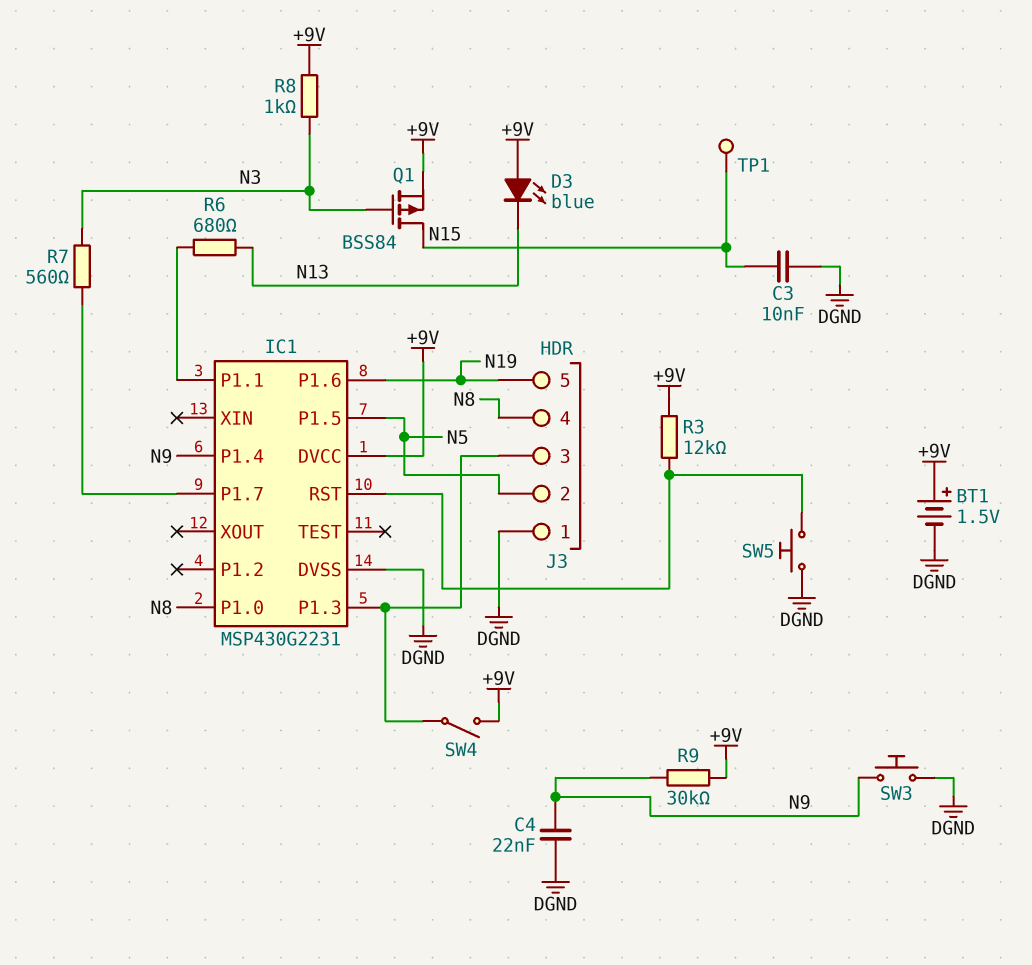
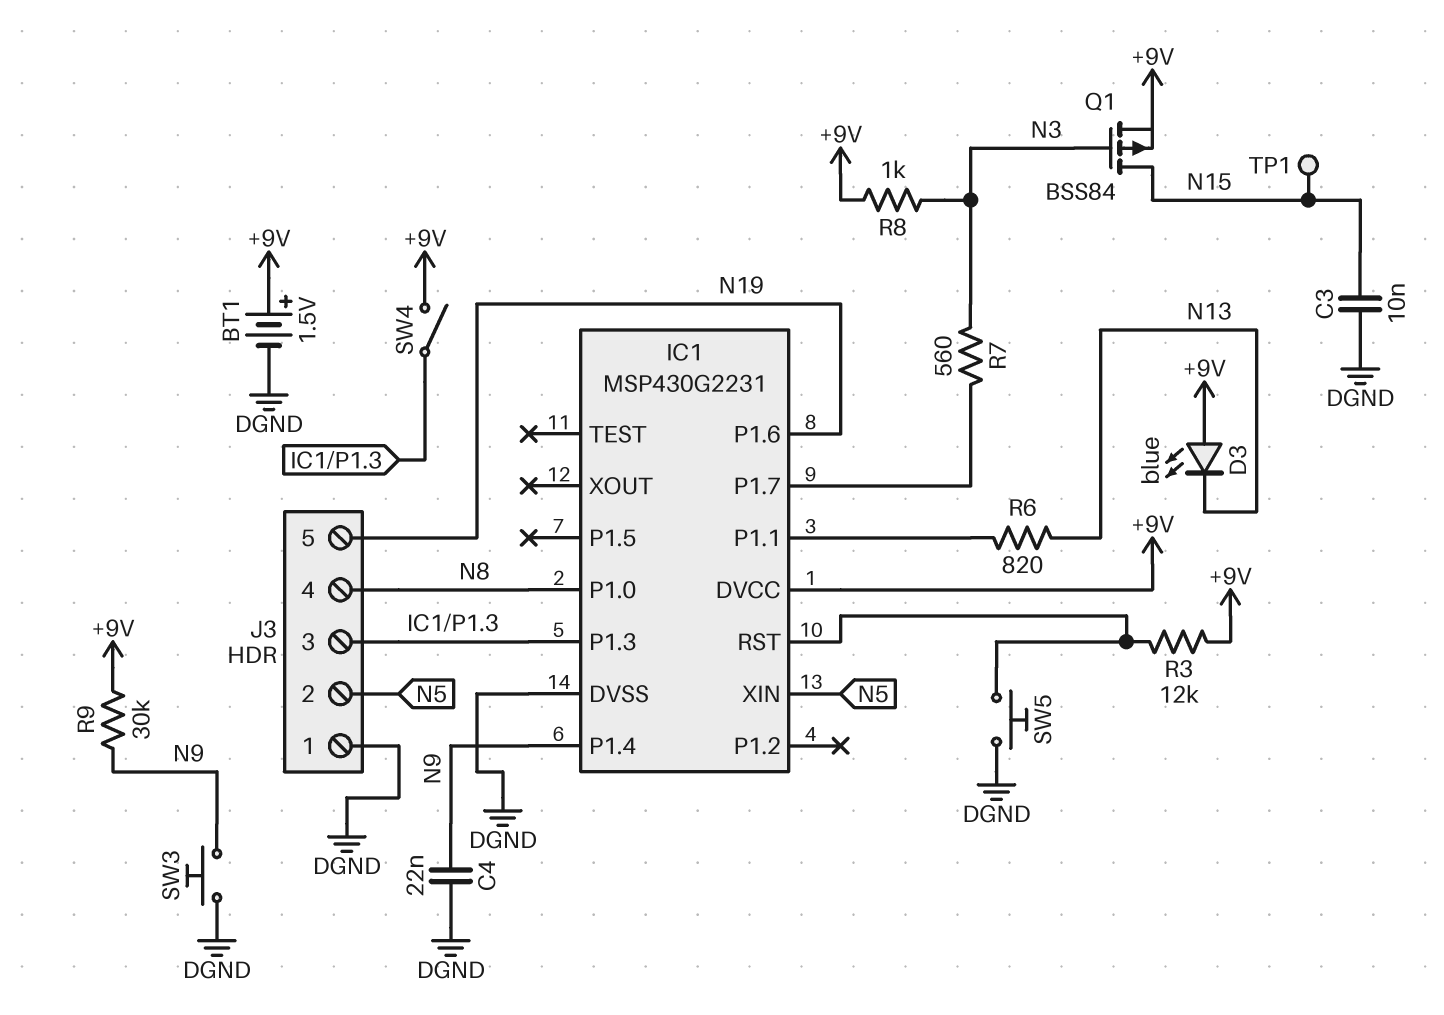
IC1 pin P1.5: N5 -> none
IC1 pin XIN: none -> N5
R6: 680 (IC1/P1.1, N13) -> 820 (IC1/P1.1, N13)

